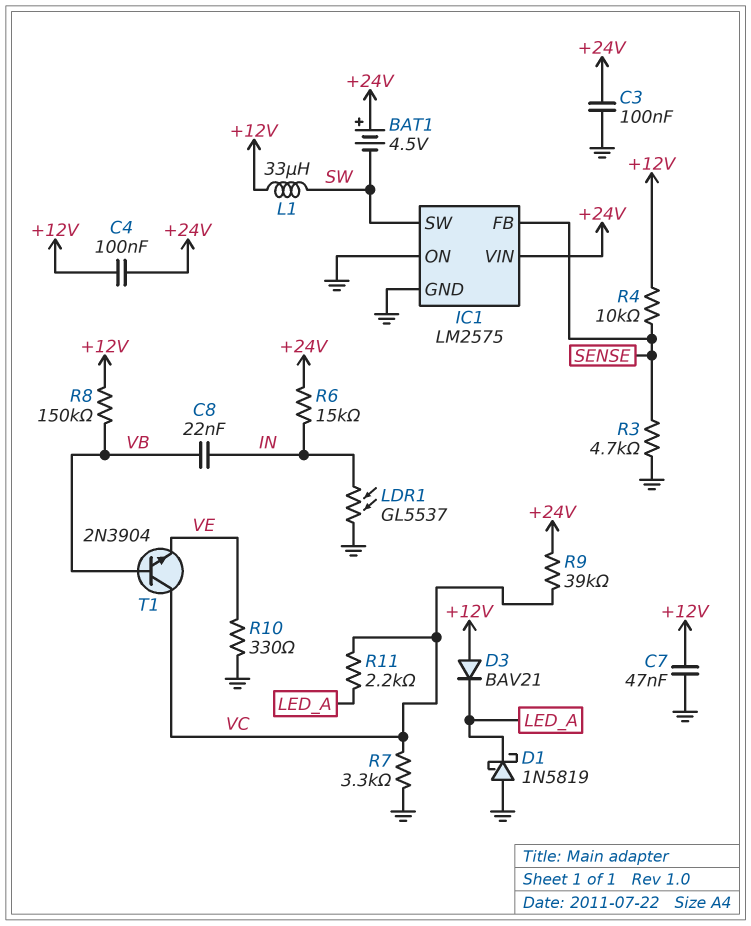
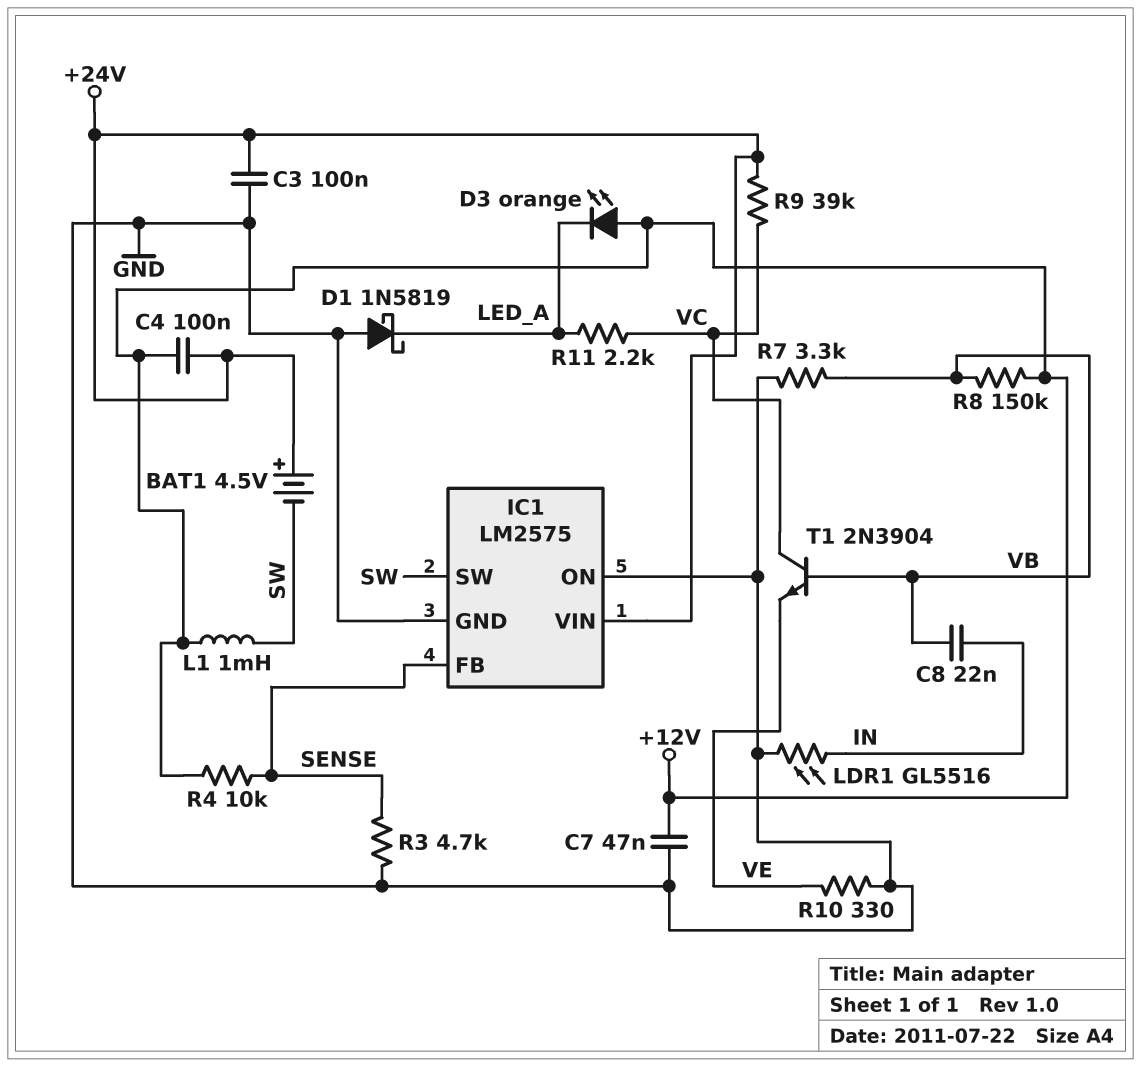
D3: diode BAV21 (A +12V, K LED_A) -> LED orange (A +12V, K LED_A)
L1: 33uH (+12V, SW) -> 1mH (+12V, SW)
LDR1: GL5537 (GND, IN) -> GL5516 (GND, IN)
R6: 15k (+24V, IN) -> none
R7: 3.3k (GND, VC) -> 3.3k (GND, VB)

